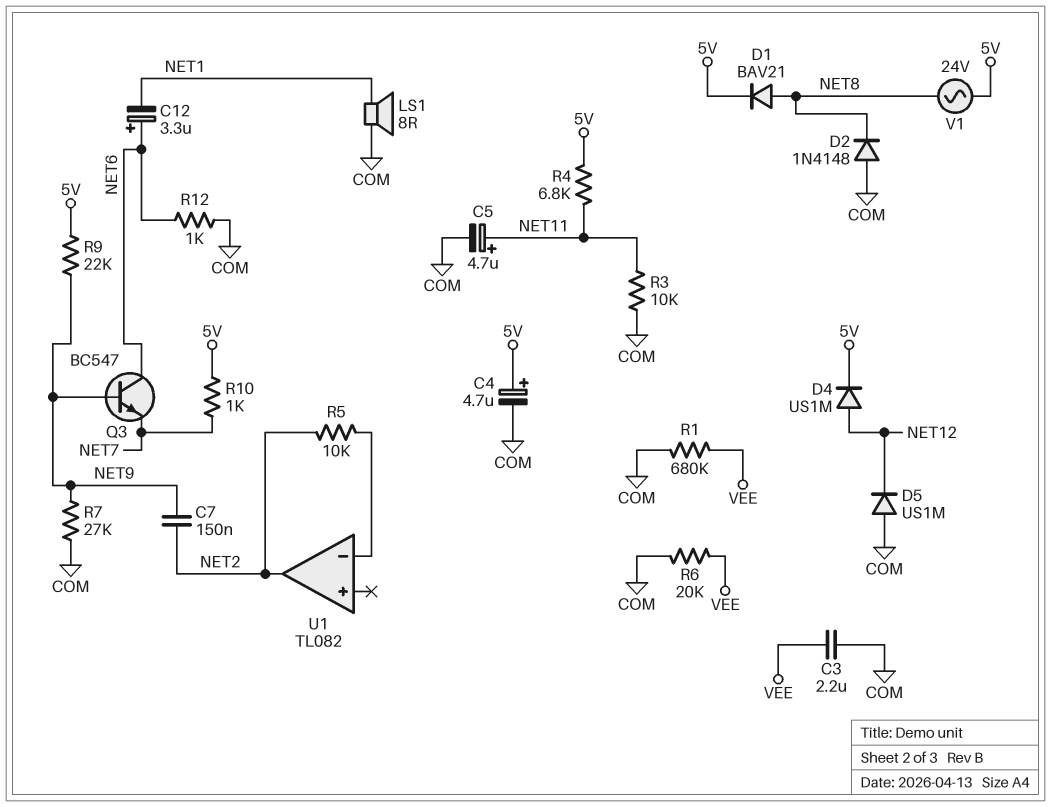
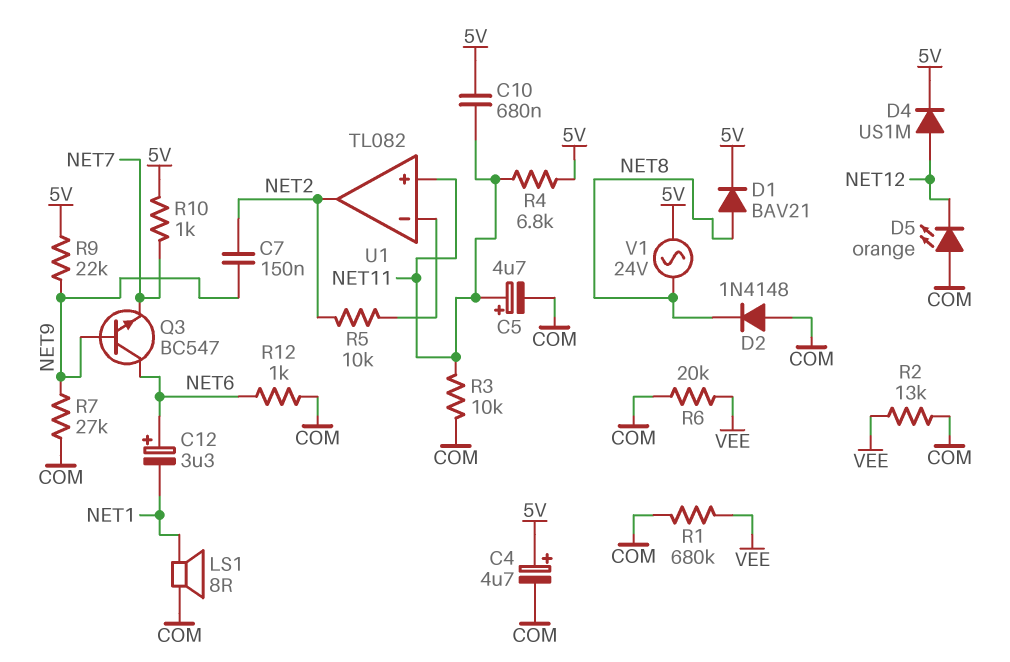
C3: 2.2uF (COM, VEE) -> none
C10: none -> 680nF (5V, NET11)
D5: diode US1M (A COM, K NET12) -> LED orange (A COM, K NET12)
R2: none -> 13k (COM, VEE)
U1 pin in+: none -> NET11

